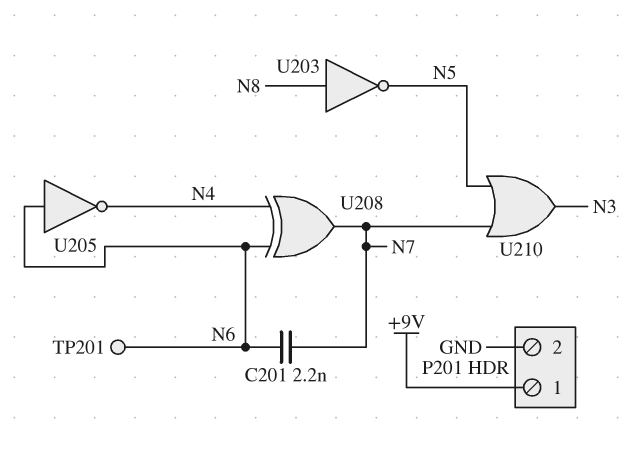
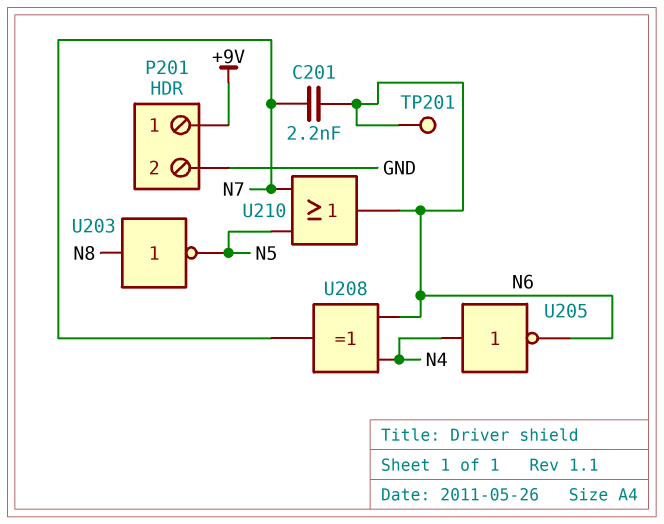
U205: NOT (in N6, out N4) -> NOT (in N4, out N6)
U210: OR (in N5, in N7, out N3) -> OR (in N5, in N7, out N6)

